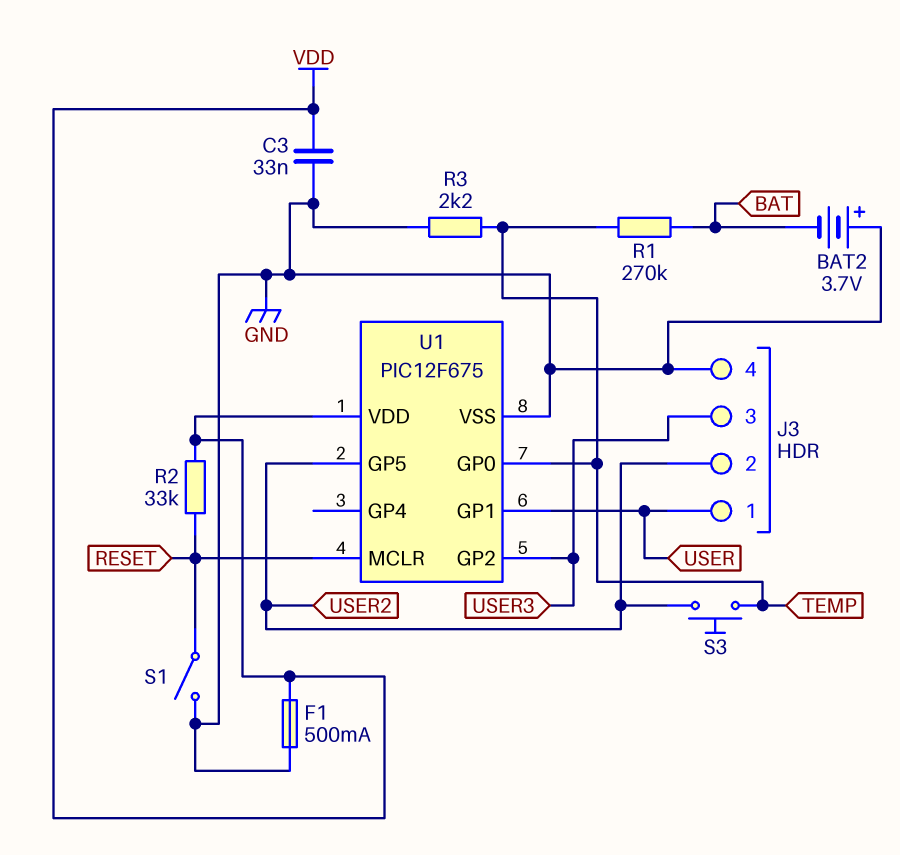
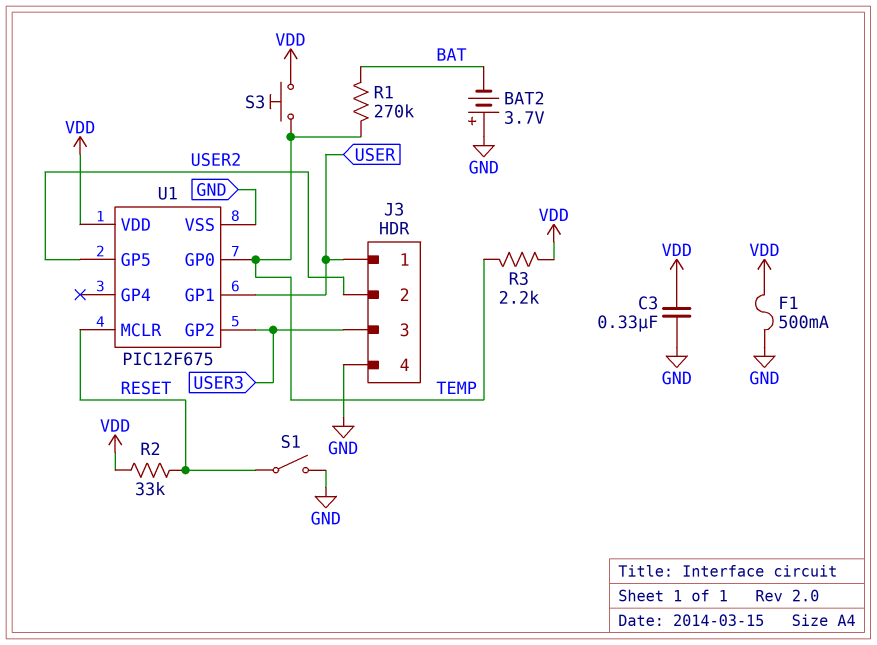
C3: 33nF (GND, VDD) -> 330nF (GND, VDD)
R3: 2.2k (GND, TEMP) -> 2.2k (TEMP, VDD)
S3: button (TEMP, USER2) -> button (TEMP, VDD)

